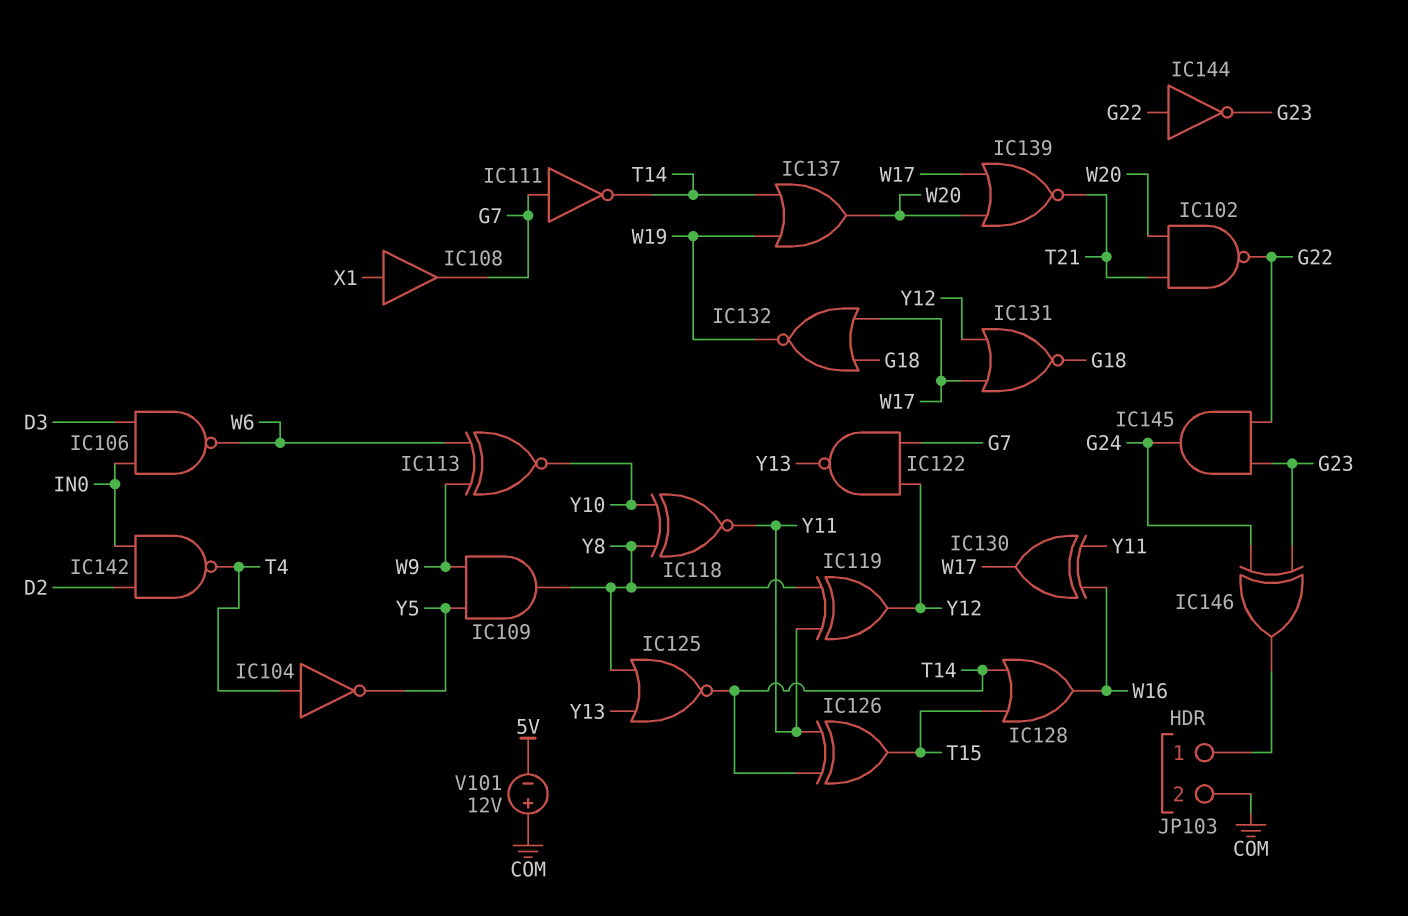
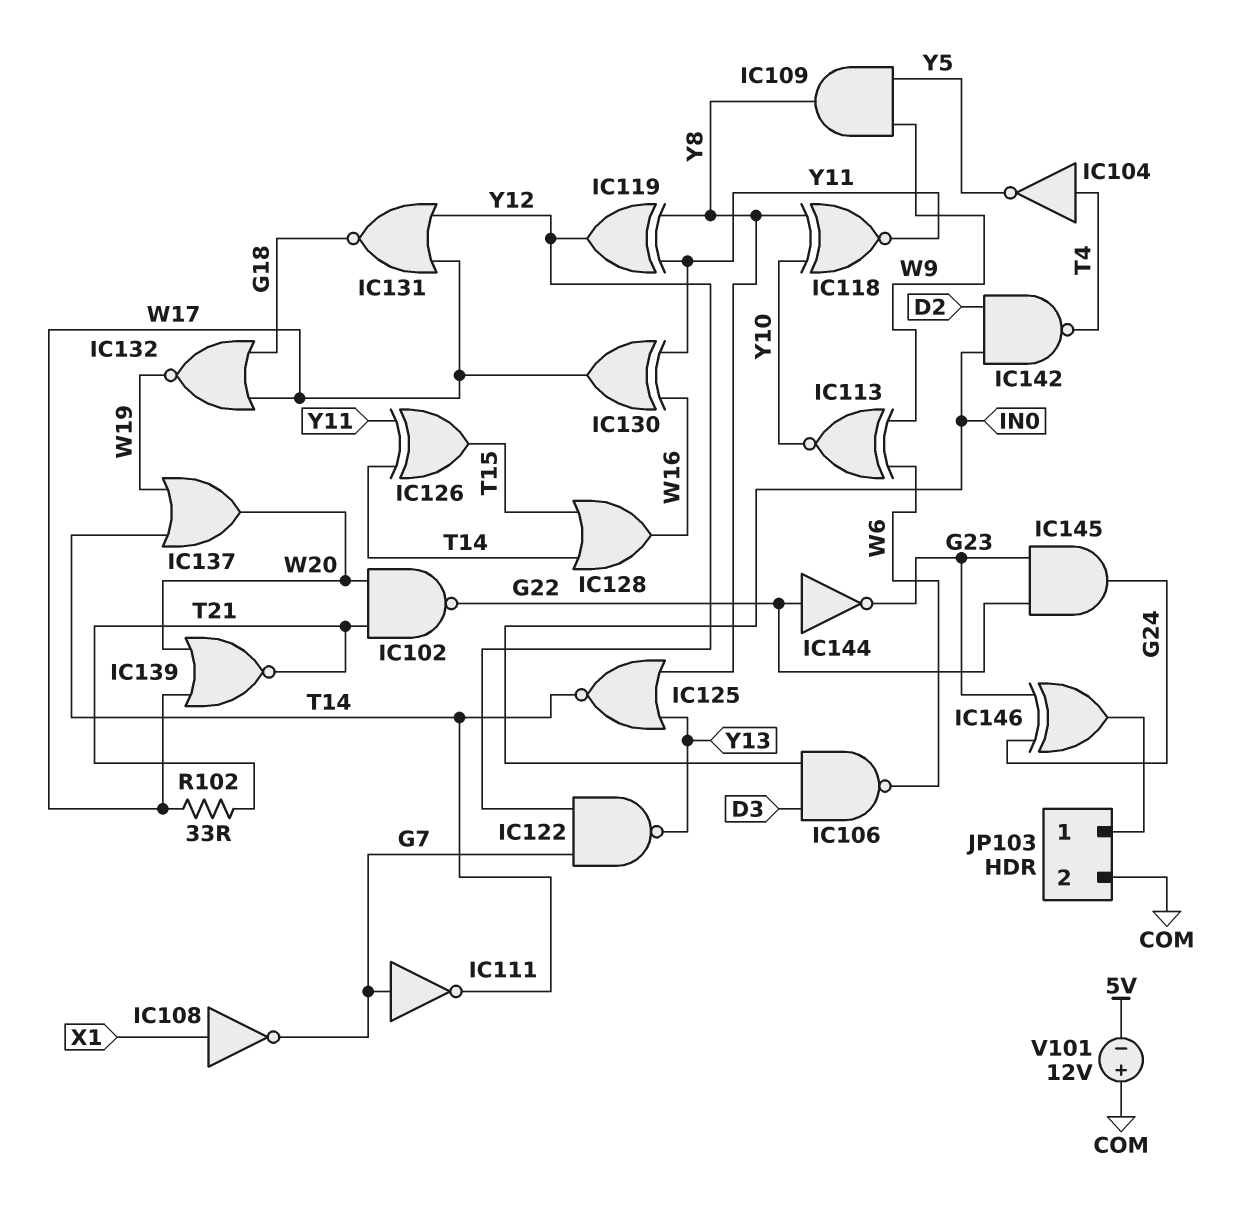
IC108: buffer (in X1, out G7) -> NOT (in X1, out G7)
R102: none -> 33 (T21, W17)

